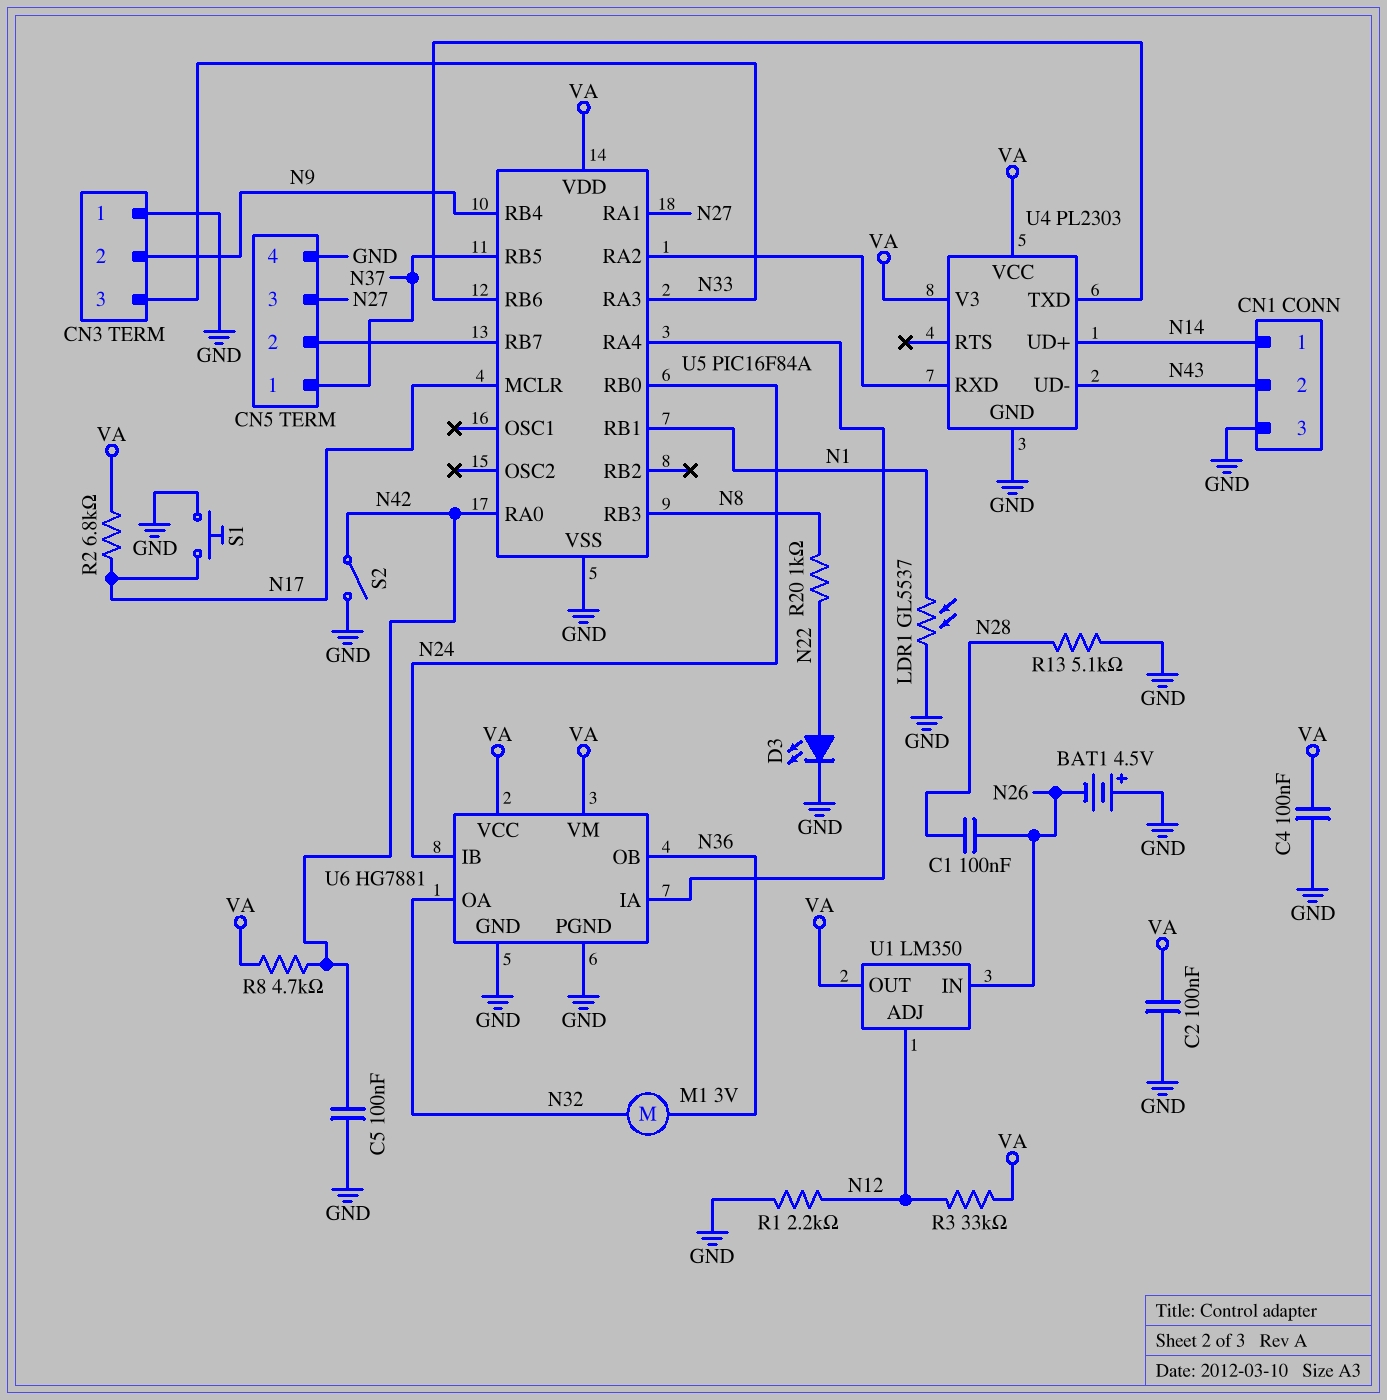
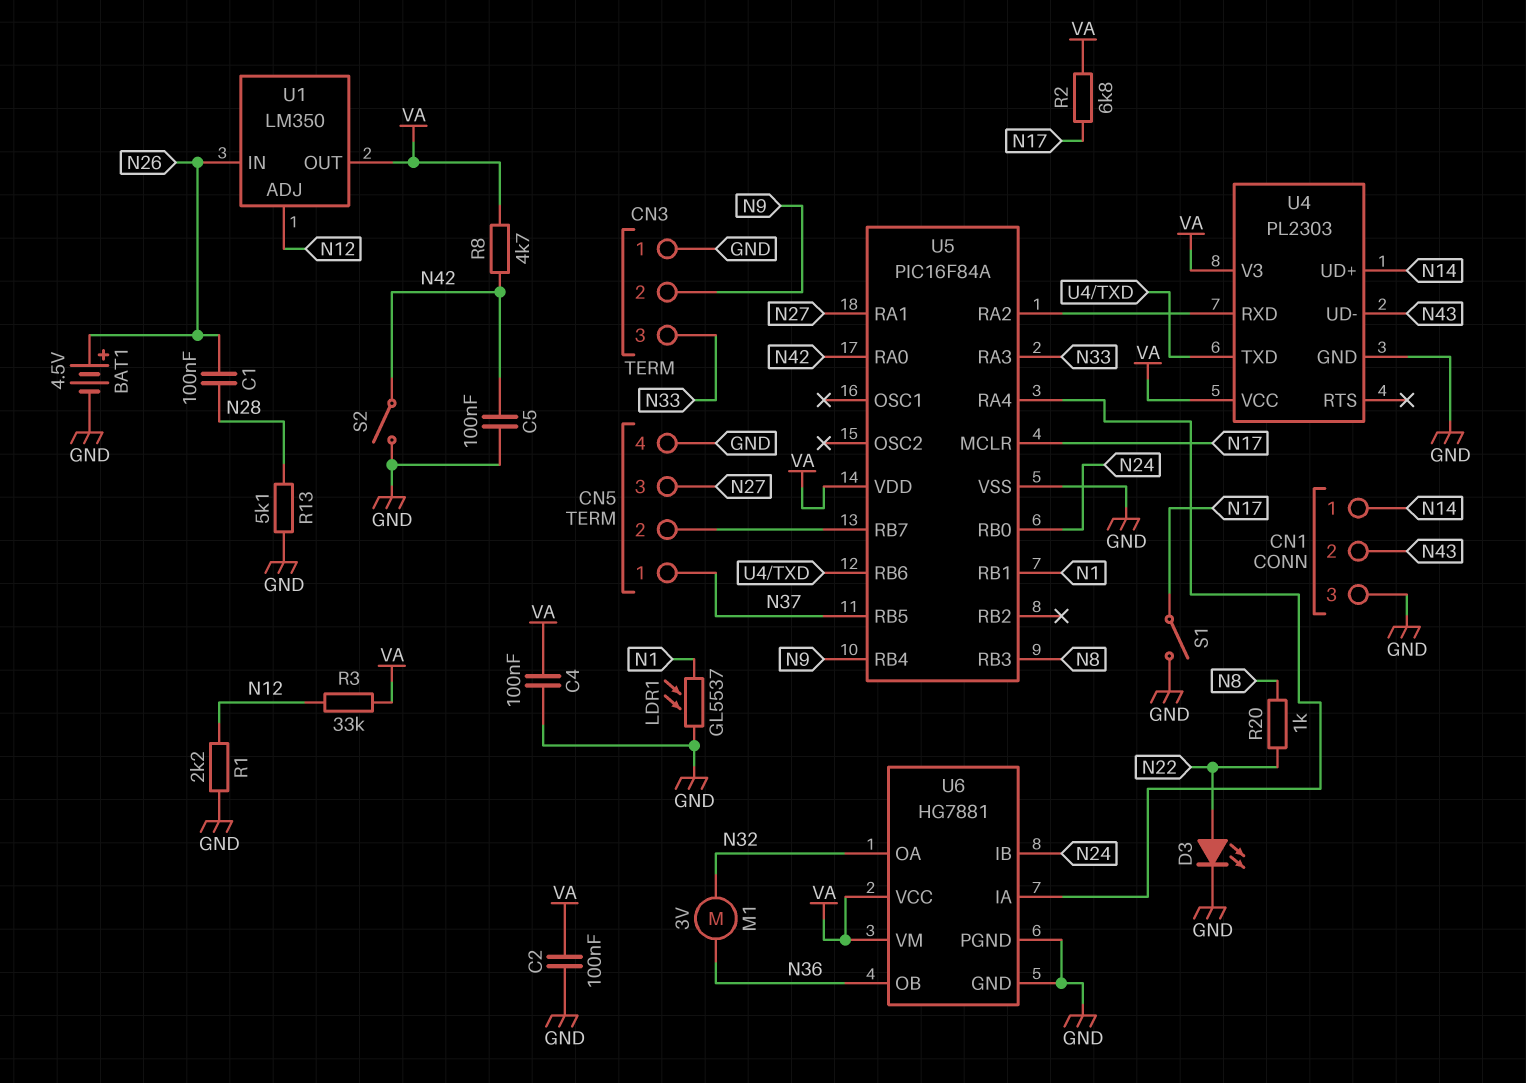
BAT1: 4.5V (plus GND, minus N26) -> 4.5V (plus N26, minus GND)
S1: button (GND, N17) -> switch (GND, N17)

